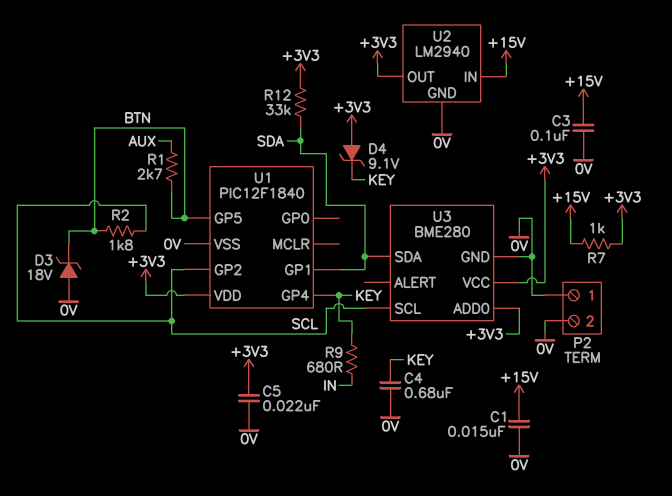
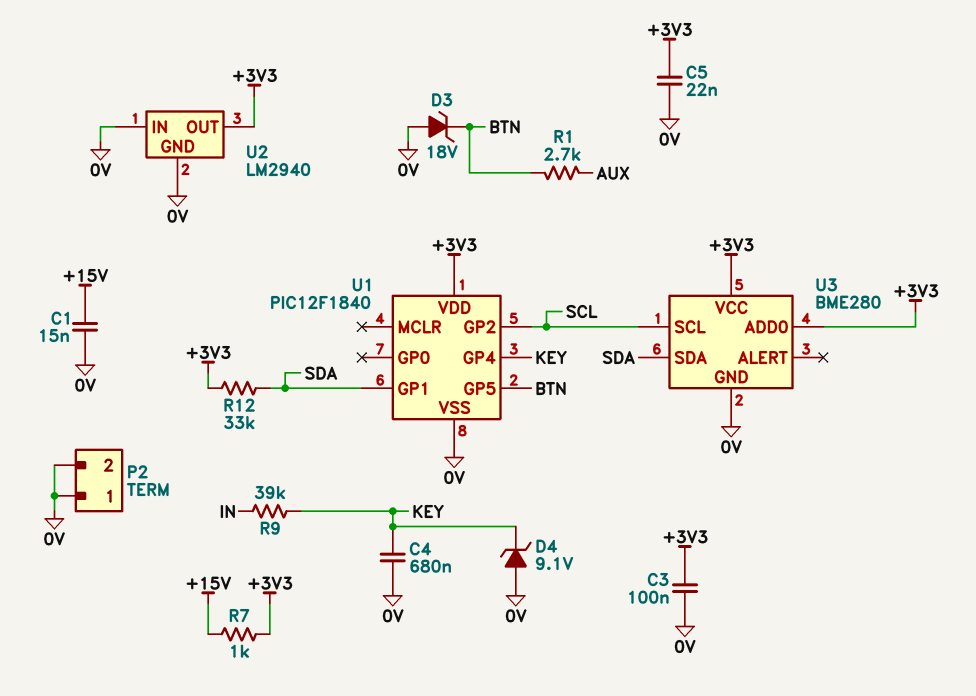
C3: 100nF (+15V, 0V) -> 100nF (+3V3, 0V)
D4: zener 9.1V (A +3V3, K KEY) -> zener 9.1V (A 0V, K KEY)
R2: 1.8k (BTN, SCL) -> none
R9: 680 (IN, KEY) -> 39k (IN, KEY)
U2 pin IN: +15V -> 0V

